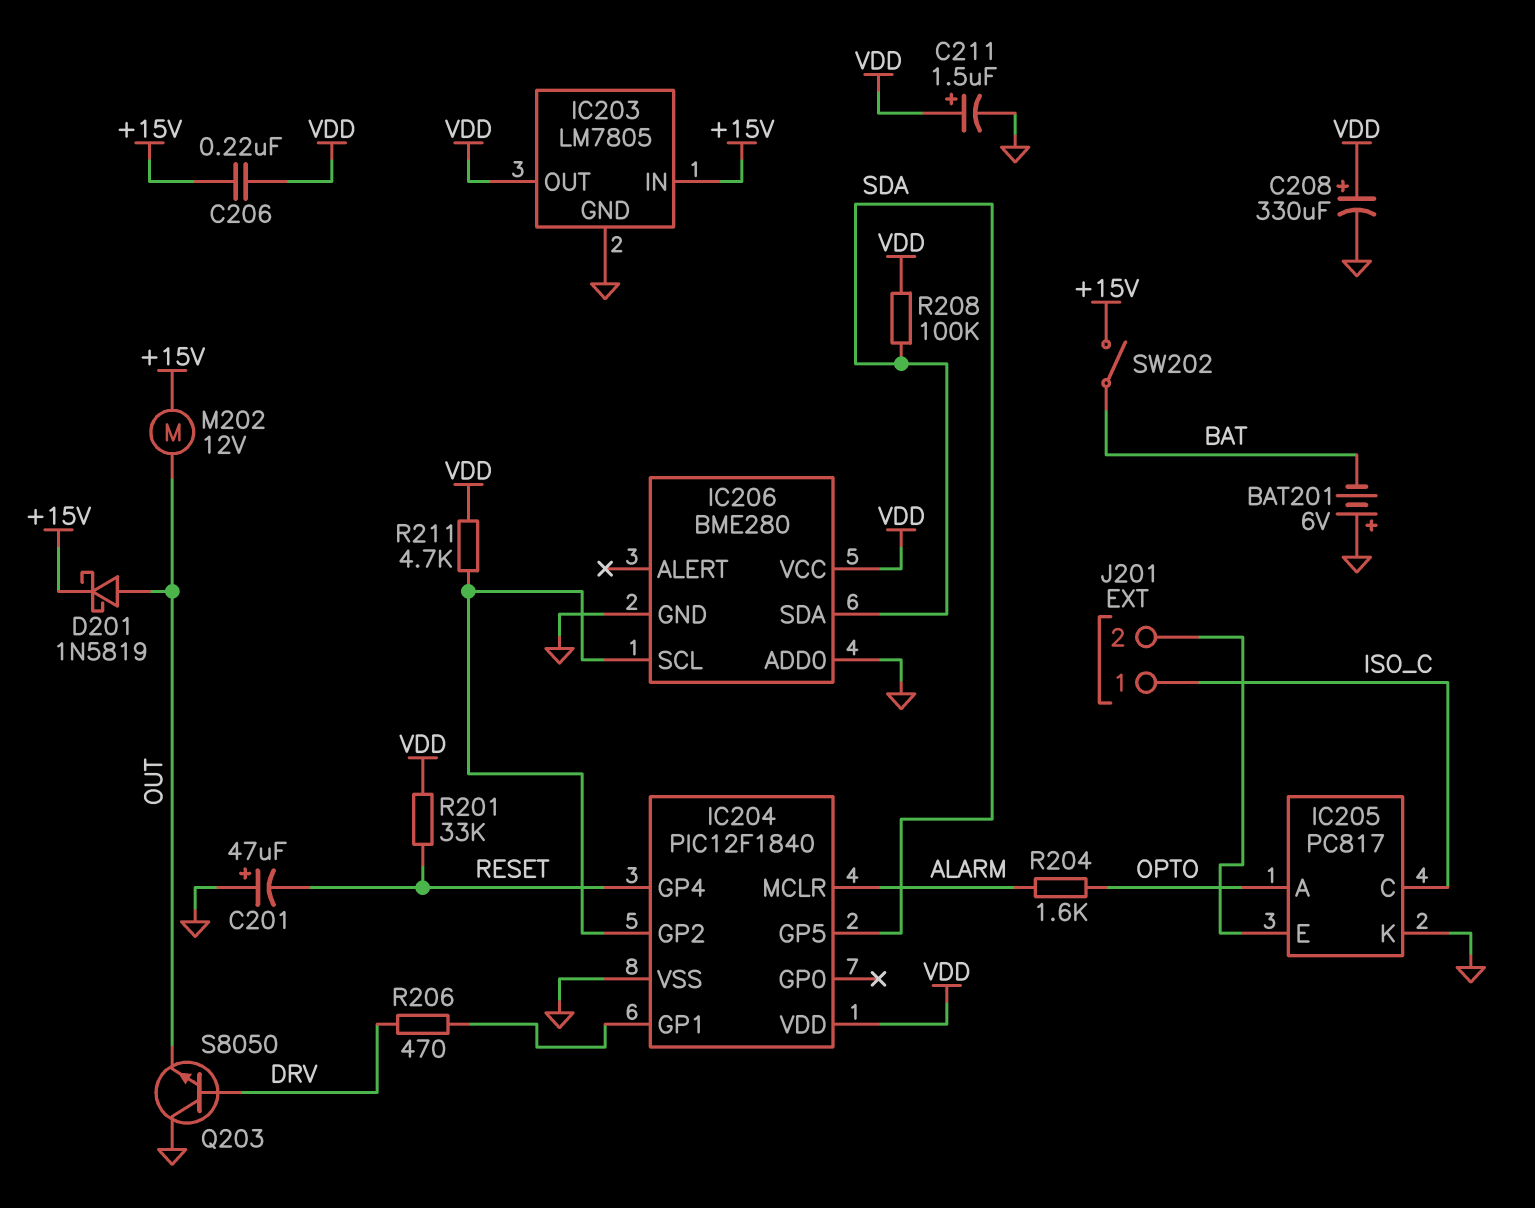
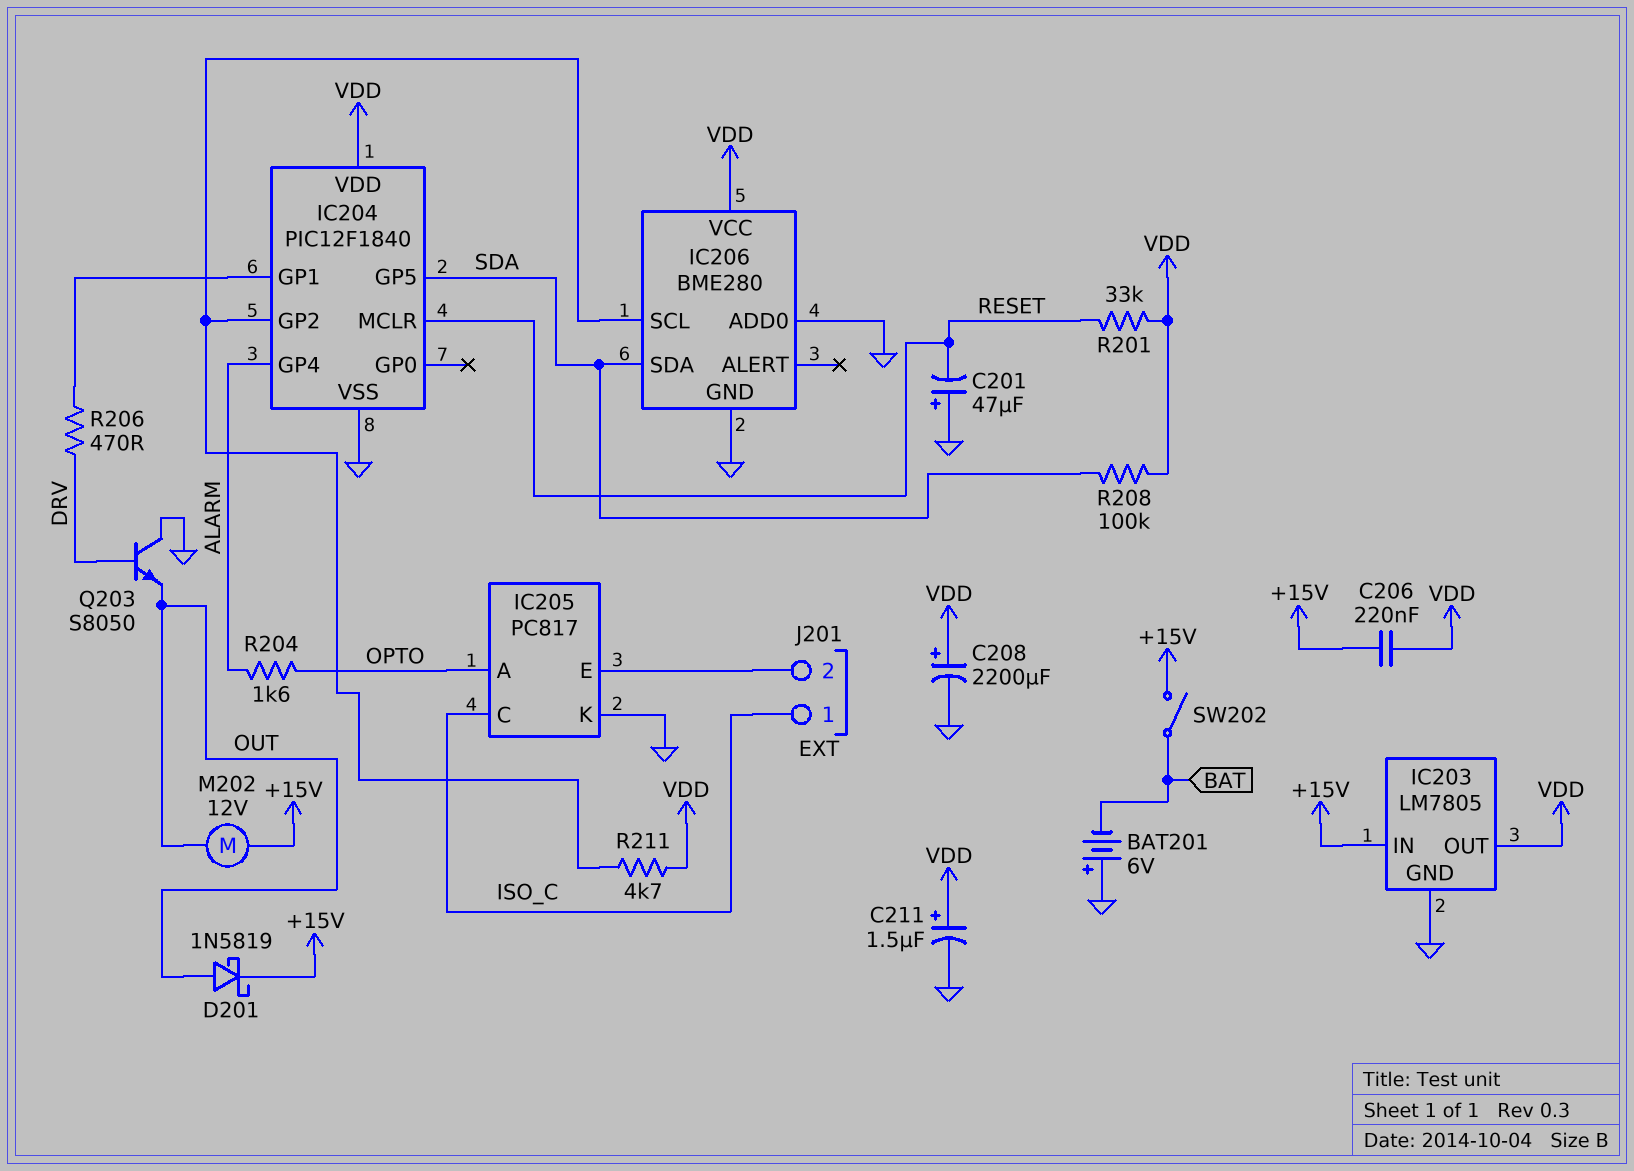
C208: 330uF (plus VDD, minus GND) -> 2200uF (plus VDD, minus GND)
IC204 pin GP4: RESET -> ALARM
IC204 pin MCLR: ALARM -> RESET

